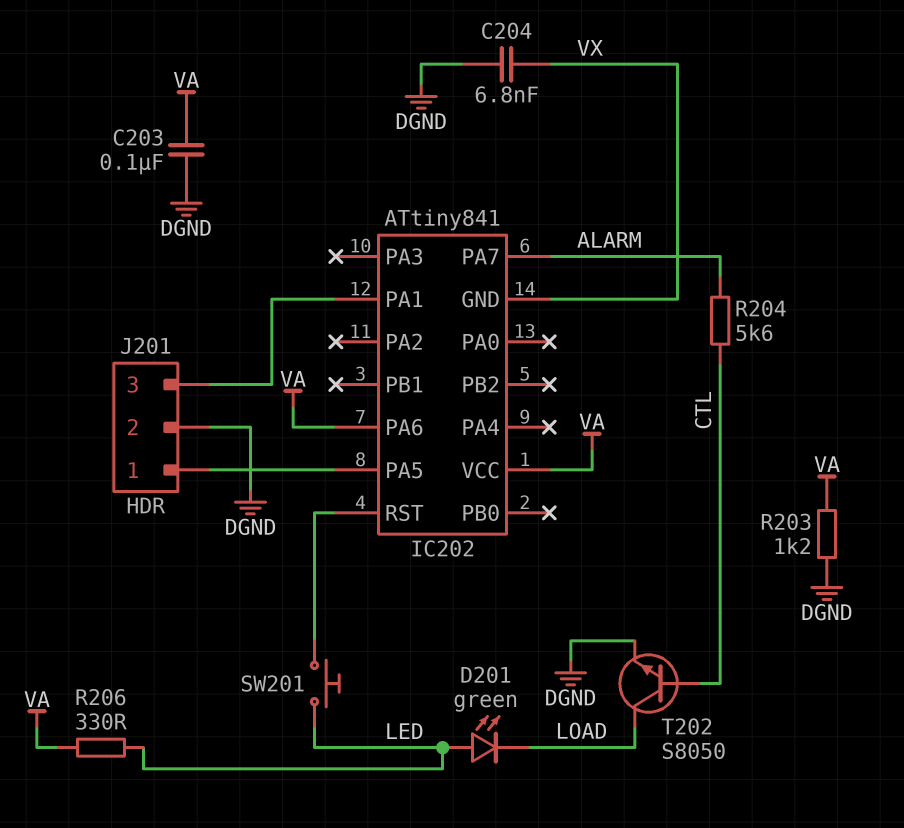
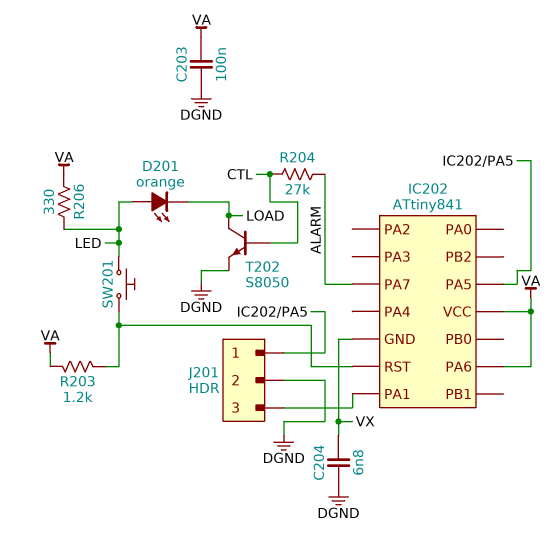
D201: LED green (A LED, K LOAD) -> LED orange (A LED, K LOAD)
R203: 1.2k (DGND, VA) -> 1.2k (IC202/RST, VA)
R204: 5.6k (ALARM, CTL) -> 27k (ALARM, CTL)

